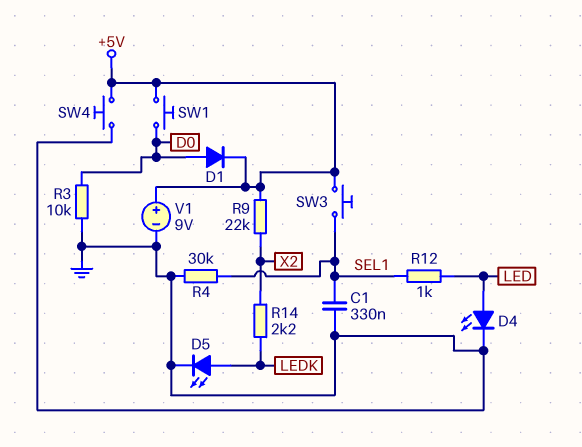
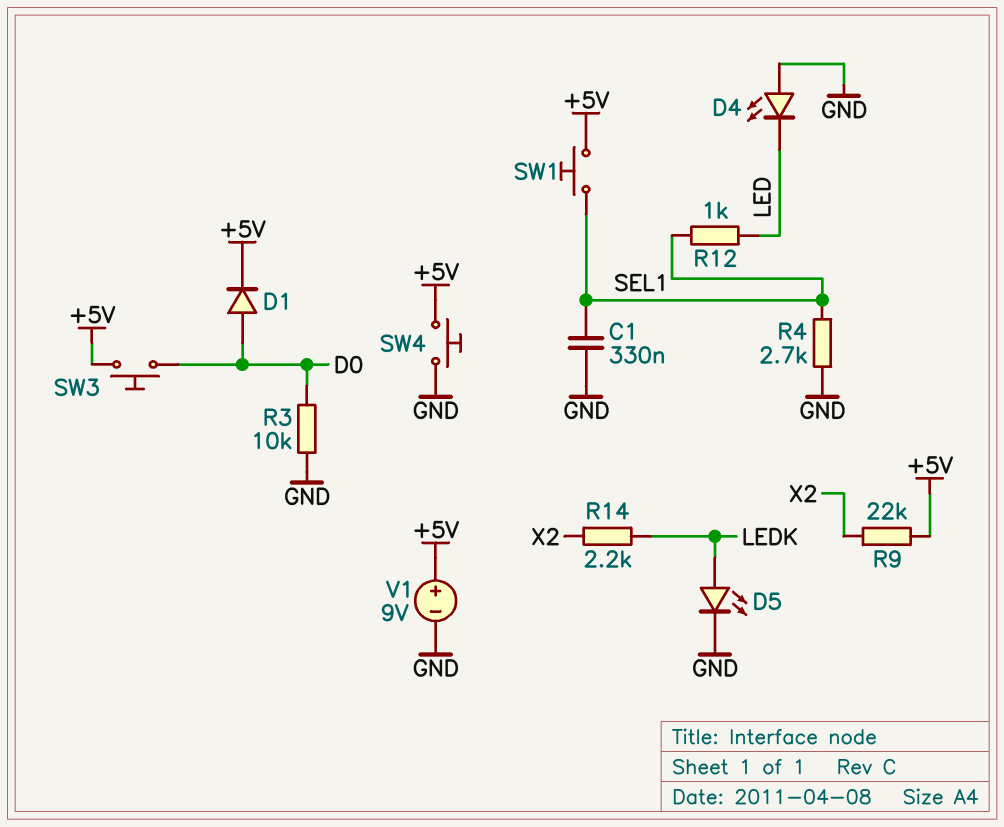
D4: LED (A LED, K GND) -> LED (A GND, K LED)
R4: 30k (GND, SEL1) -> 2.7k (GND, SEL1)
SW1: button (+5V, D0) -> button (+5V, SEL1)
SW3: button (+5V, SEL1) -> button (+5V, D0)

